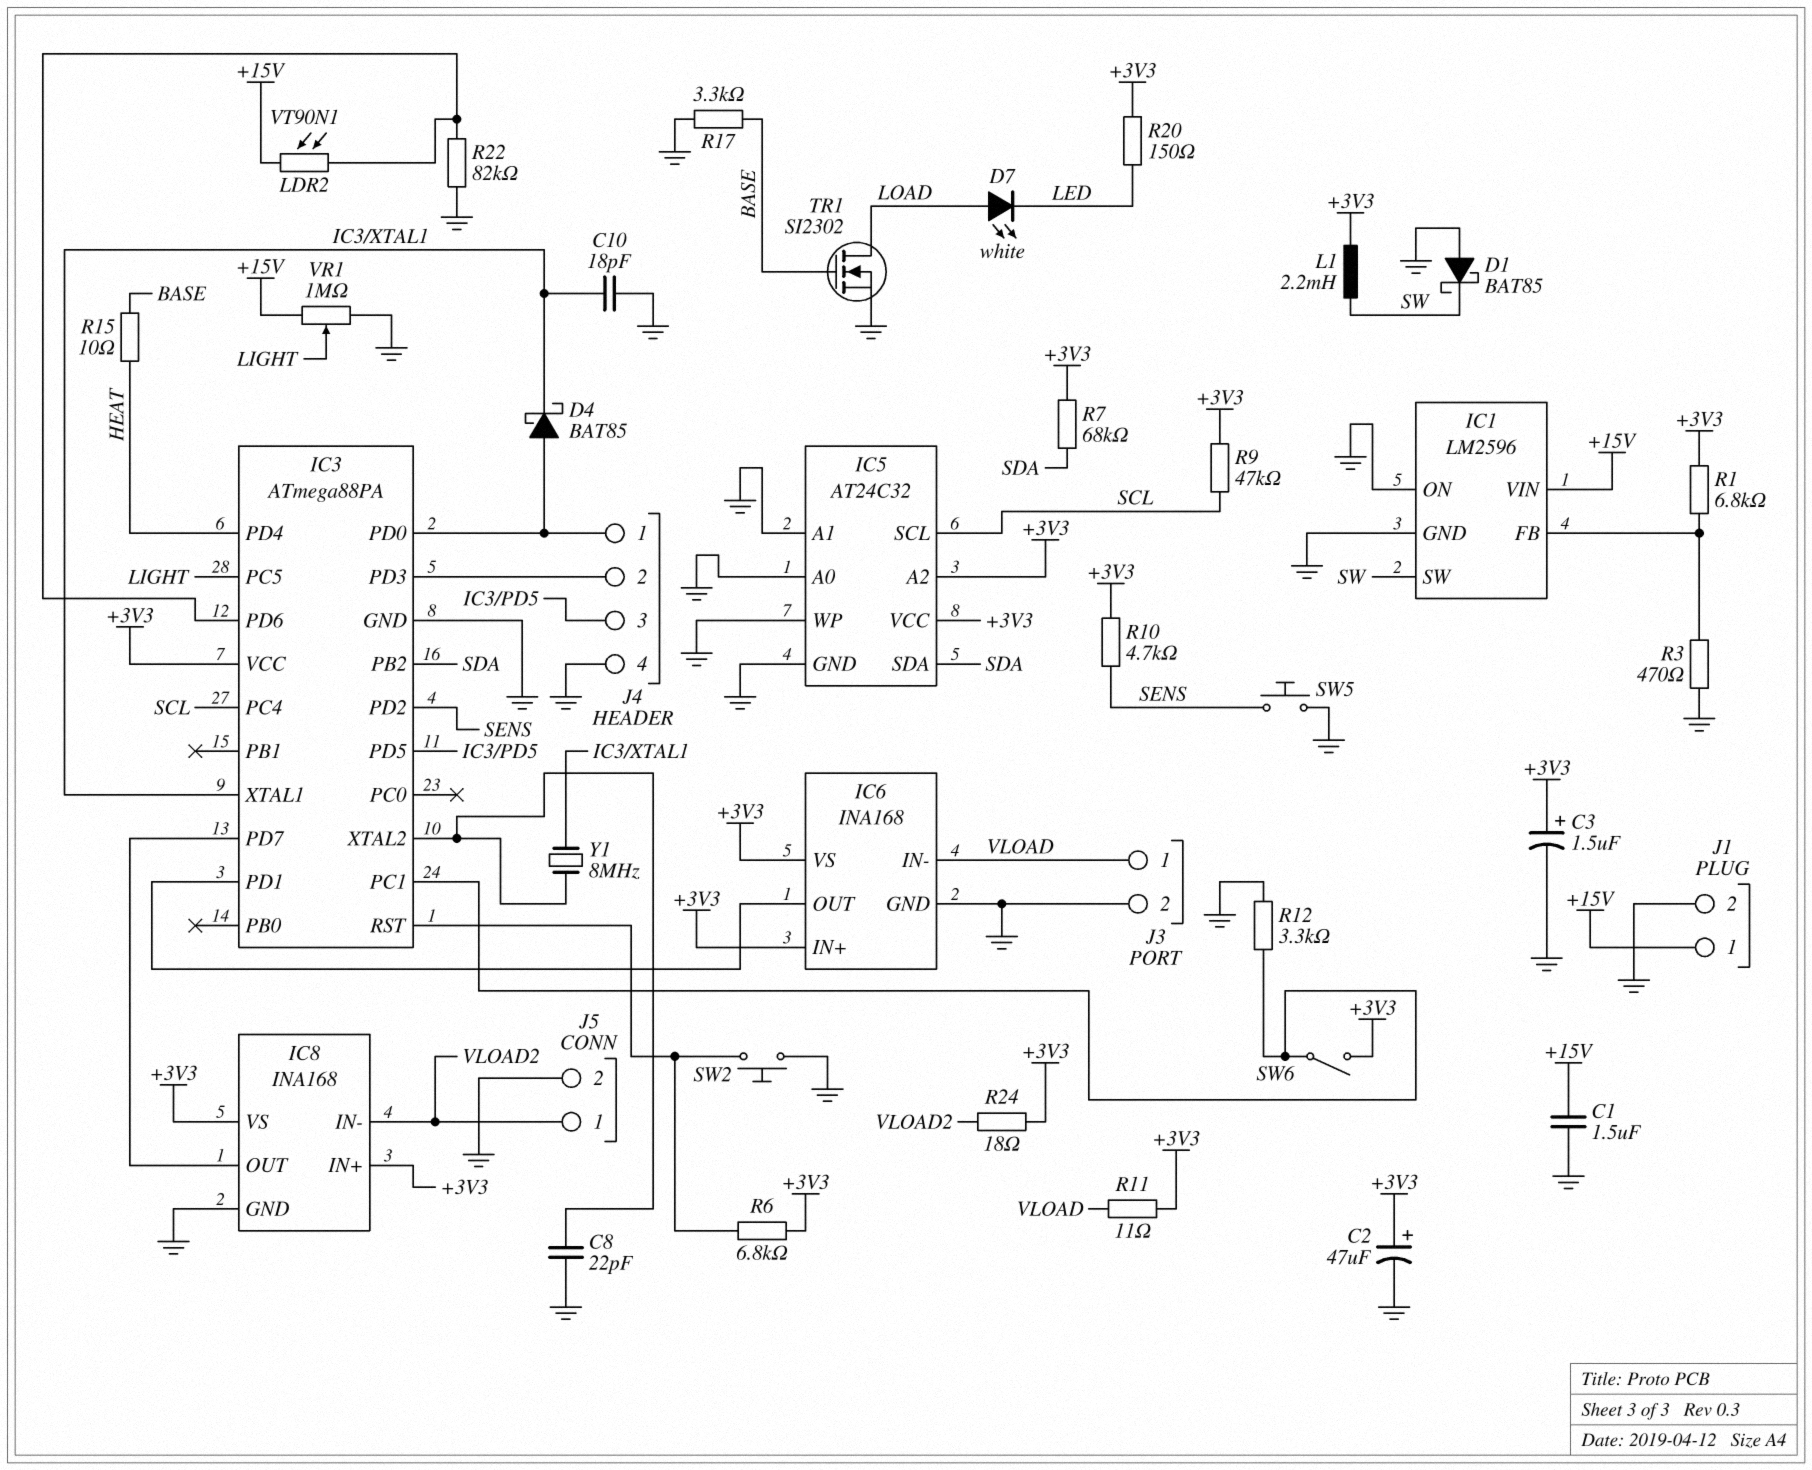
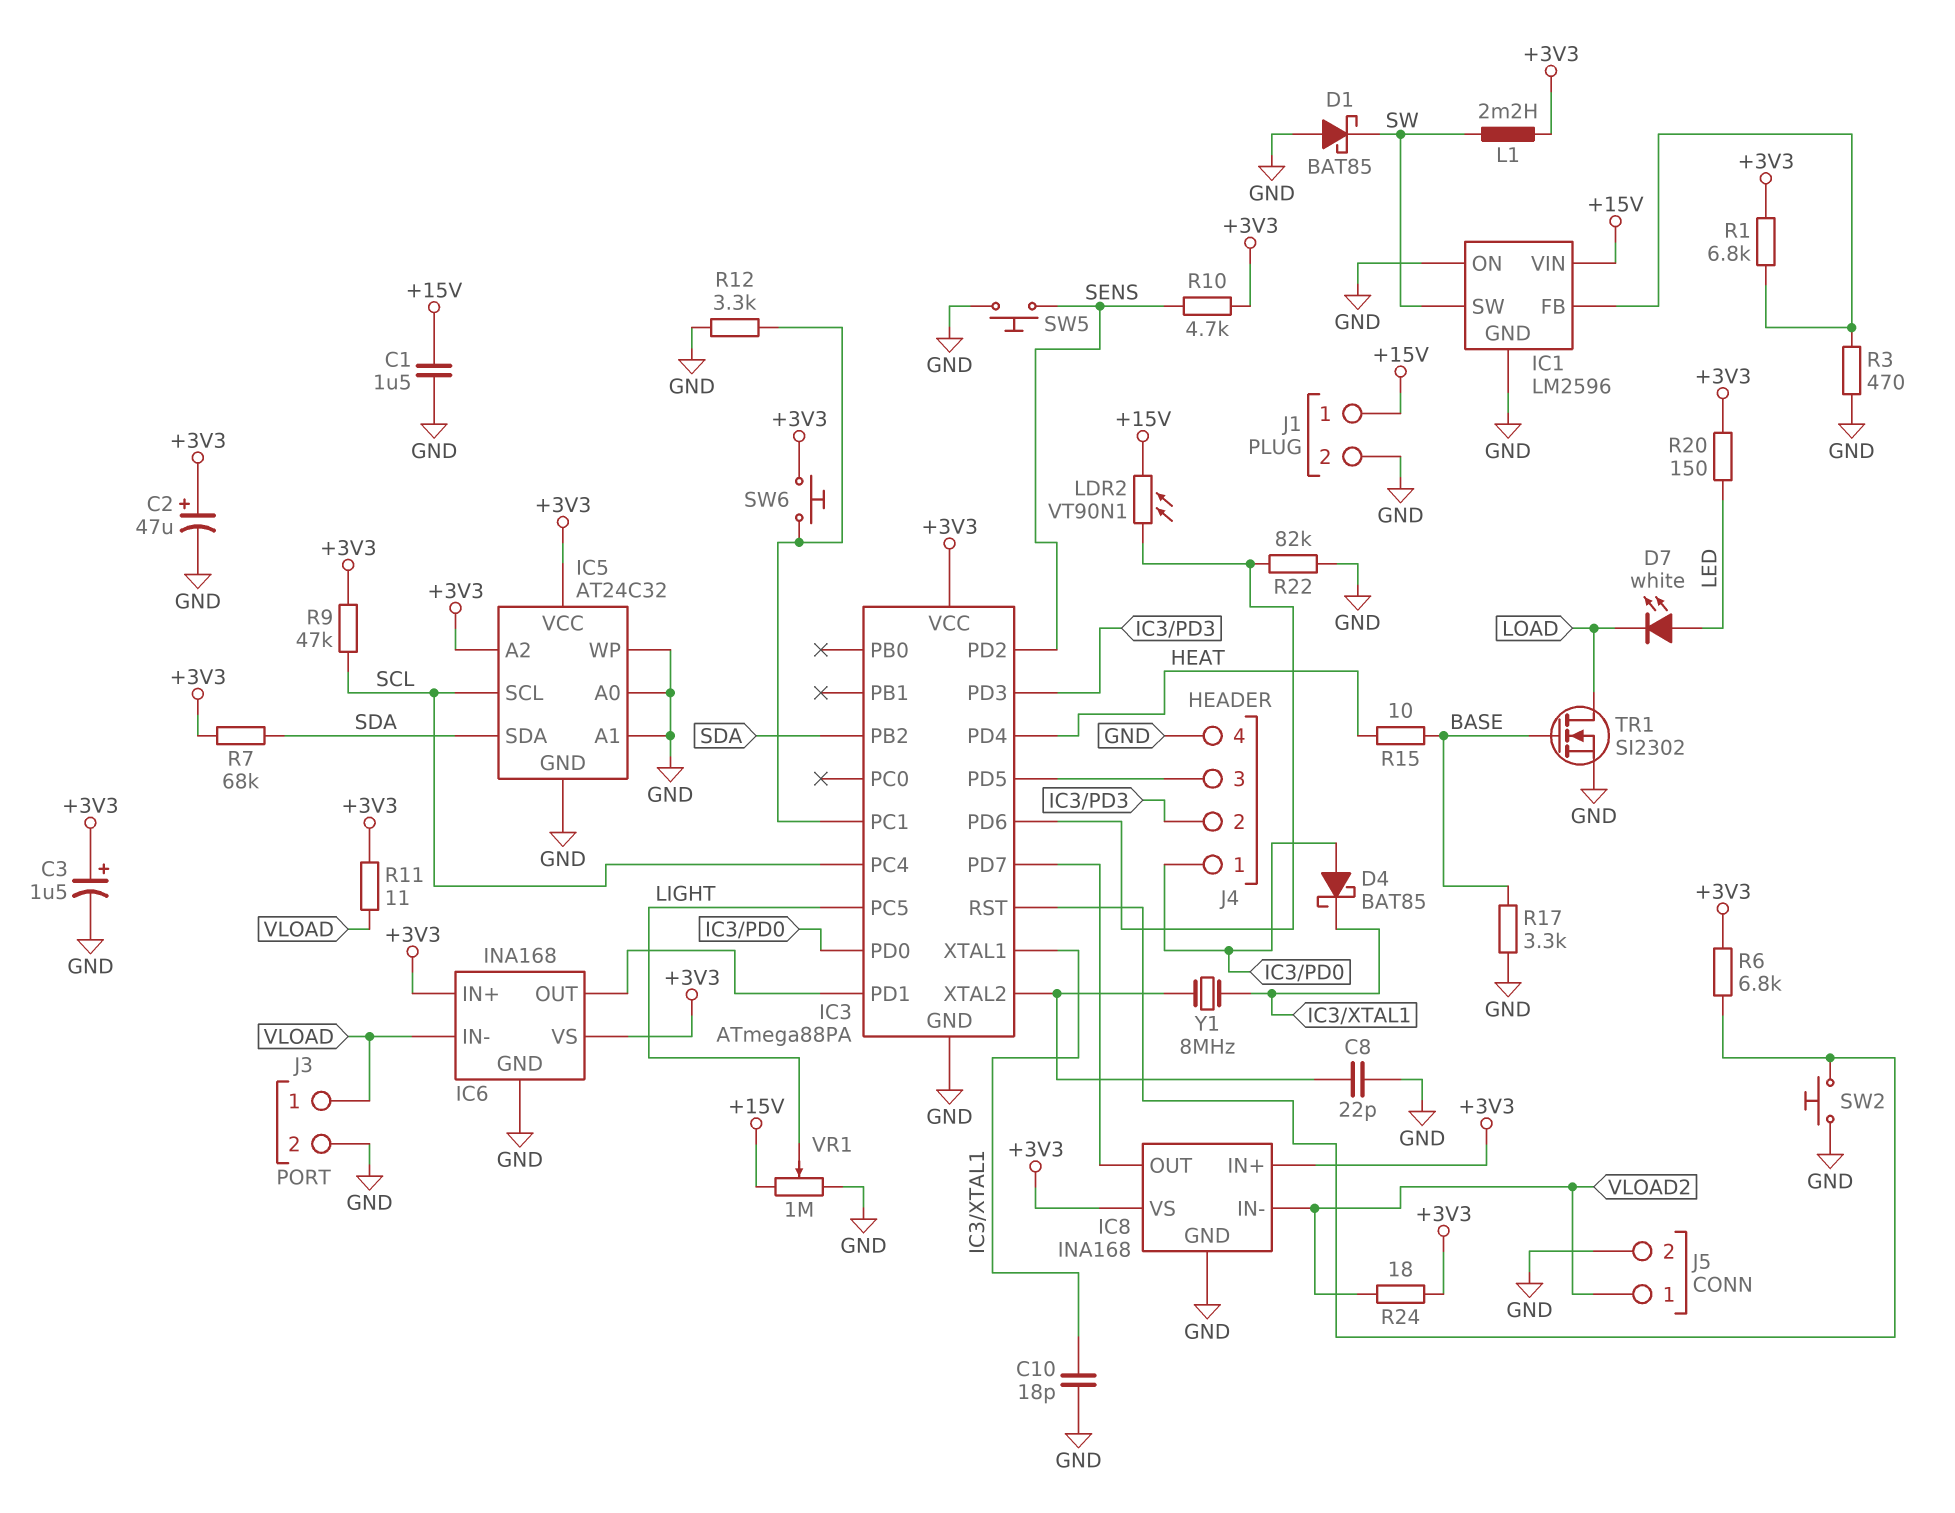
D7: LED white (A LOAD, K LED) -> LED white (A LED, K LOAD)
SW6: switch (+3V3, IC3/PC1) -> button (+3V3, IC3/PC1)

